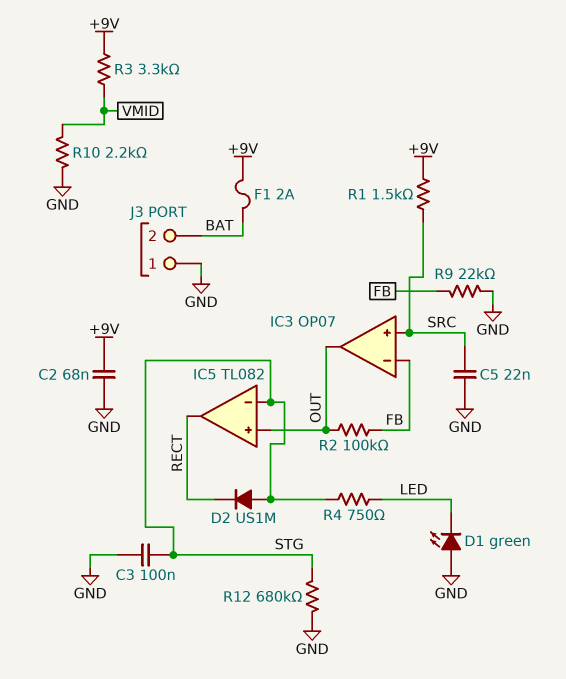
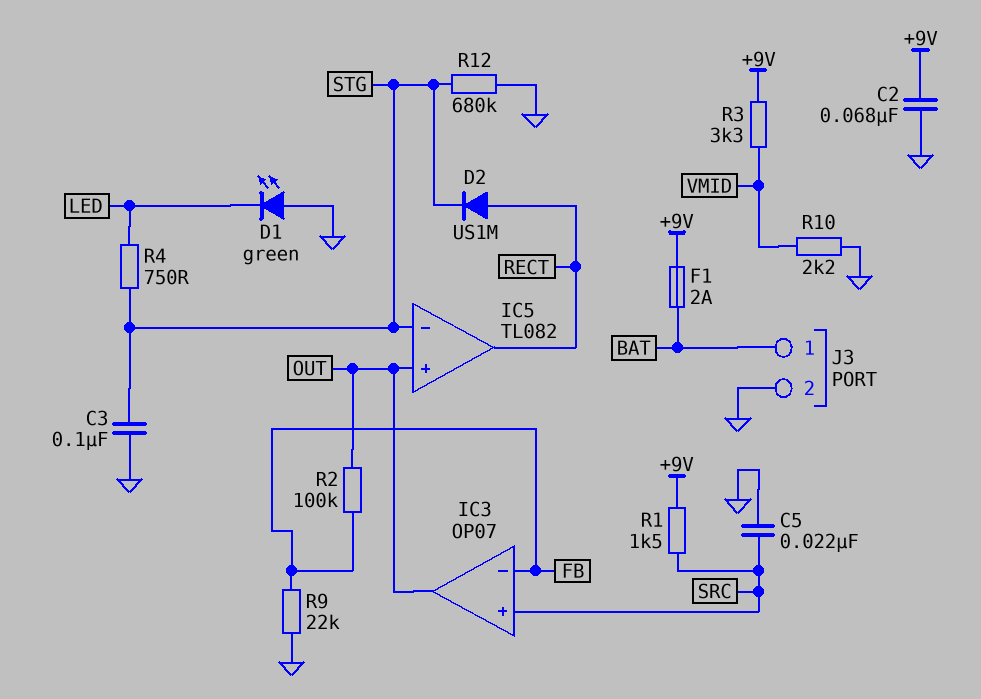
D2: diode US1M (A STG, K RECT) -> diode US1M (A RECT, K STG)
J3 pin 1: GND -> BAT
J3 pin 2: BAT -> GND

